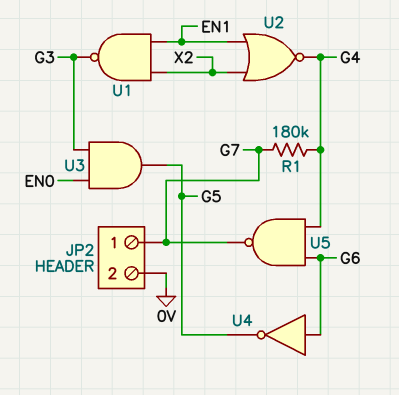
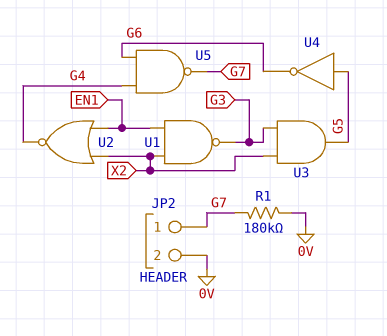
R1: 180k (G4, G7) -> 180k (0V, G7)
U3: AND (in EN0, in G3, out G5) -> AND (in G3, in X2, out G5)
U4: NOT (in G6, out G5) -> NOT (in G5, out G6)

